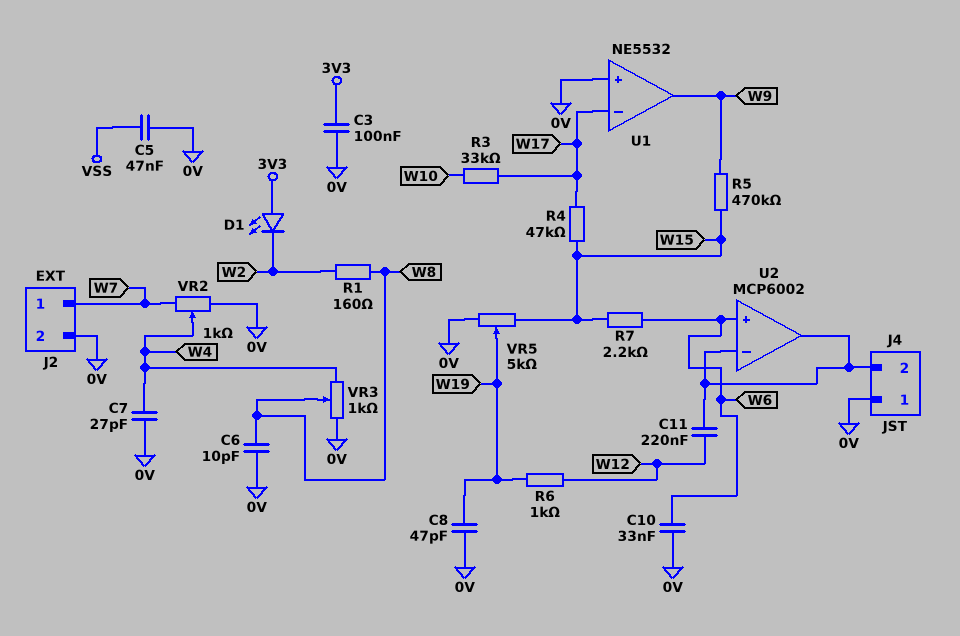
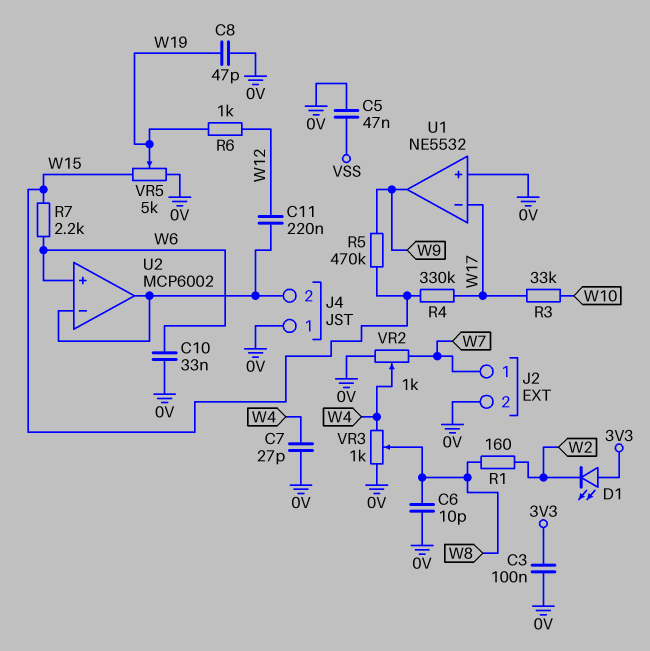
R4: 47k (W15, W17) -> 330k (W15, W17)

